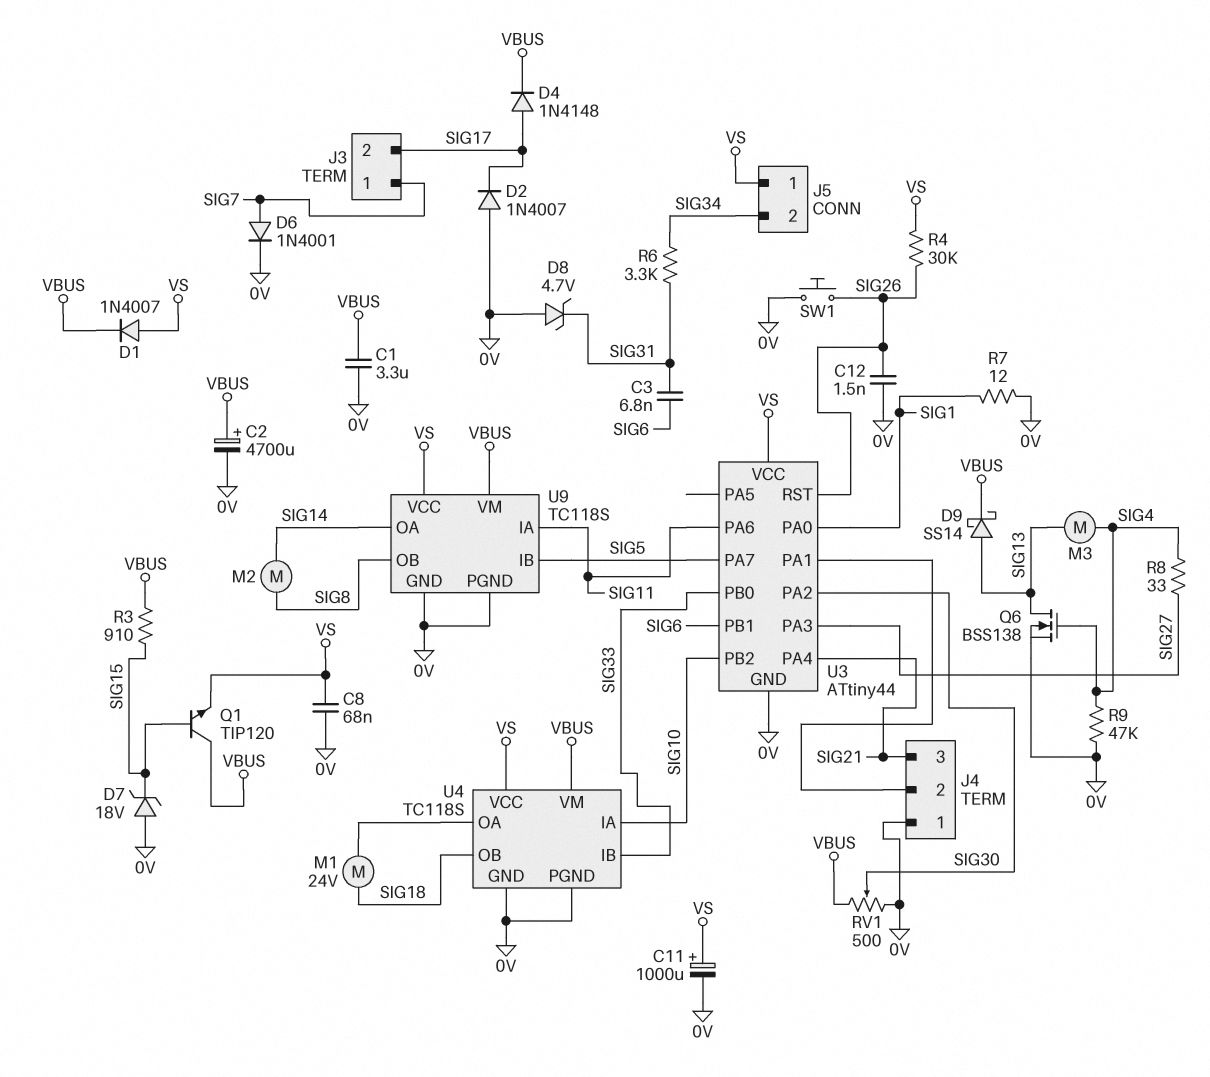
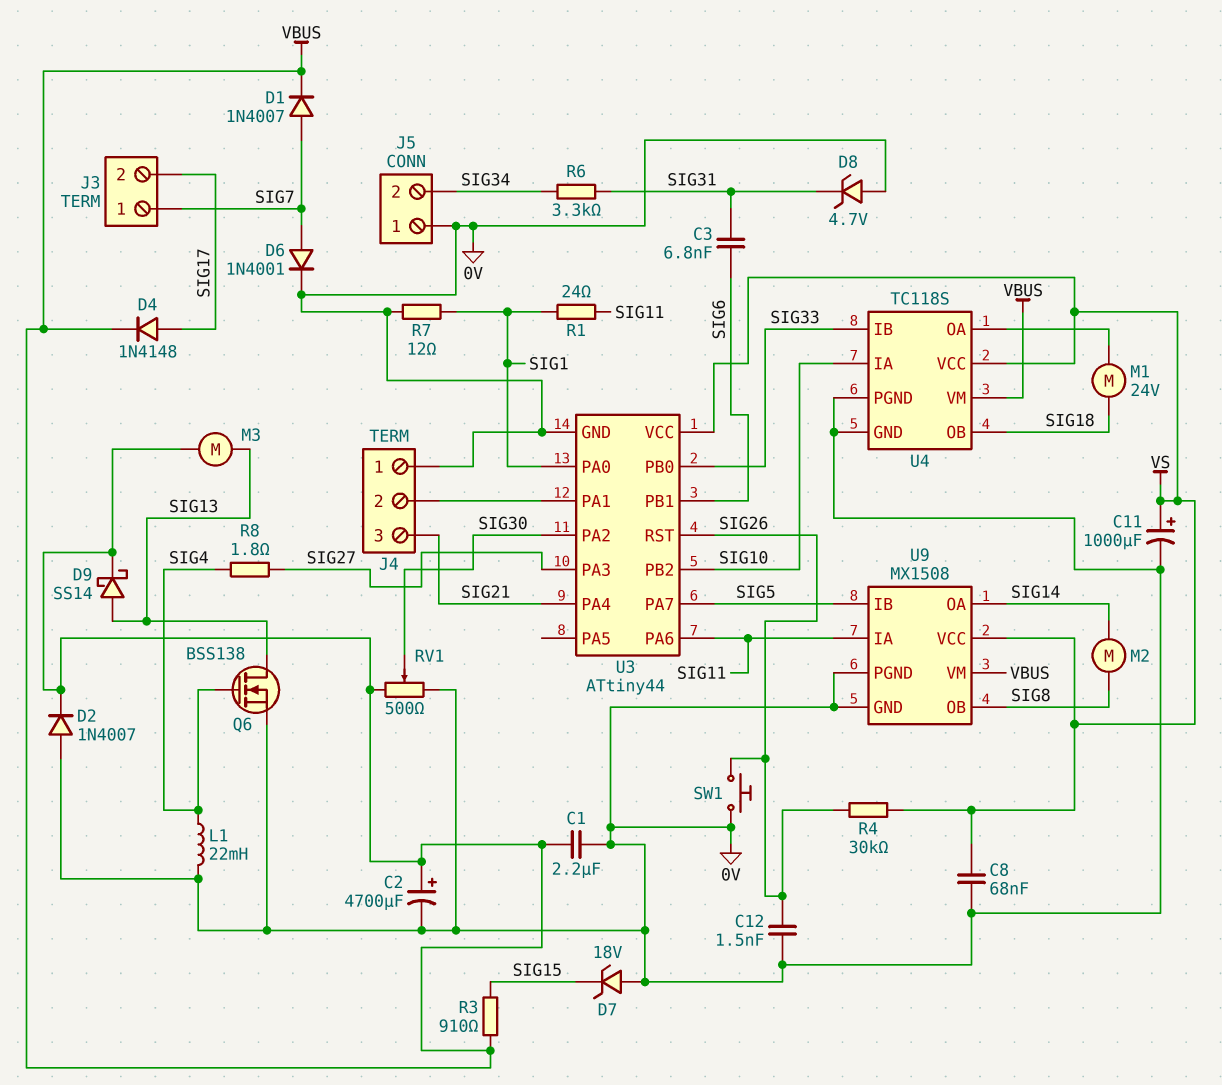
C1: 3.3uF (0V, VBUS) -> 2.2uF (0V, VBUS)
D1: diode 1N4007 (A VS, K VBUS) -> diode 1N4007 (A SIG7, K VBUS)
D2: diode 1N4007 (A 0V, K SIG17) -> diode 1N4007 (A 0V, K VBUS)
J5 pin 1: VS -> 0V
L1: none -> 22mH (0V, SIG4)
M3: motor (SIG4, SIG13) -> motor (SIG13, VBUS)
Q1: NPN TIP120 (B SIG15, C VBUS, E VS) -> none
R1: none -> 24 (SIG1, SIG11)
R8: 33 (SIG4, SIG27) -> 1.8 (SIG4, SIG27)
R9: 47k (0V, SIG4) -> none
U9: TC118S -> MX1508

